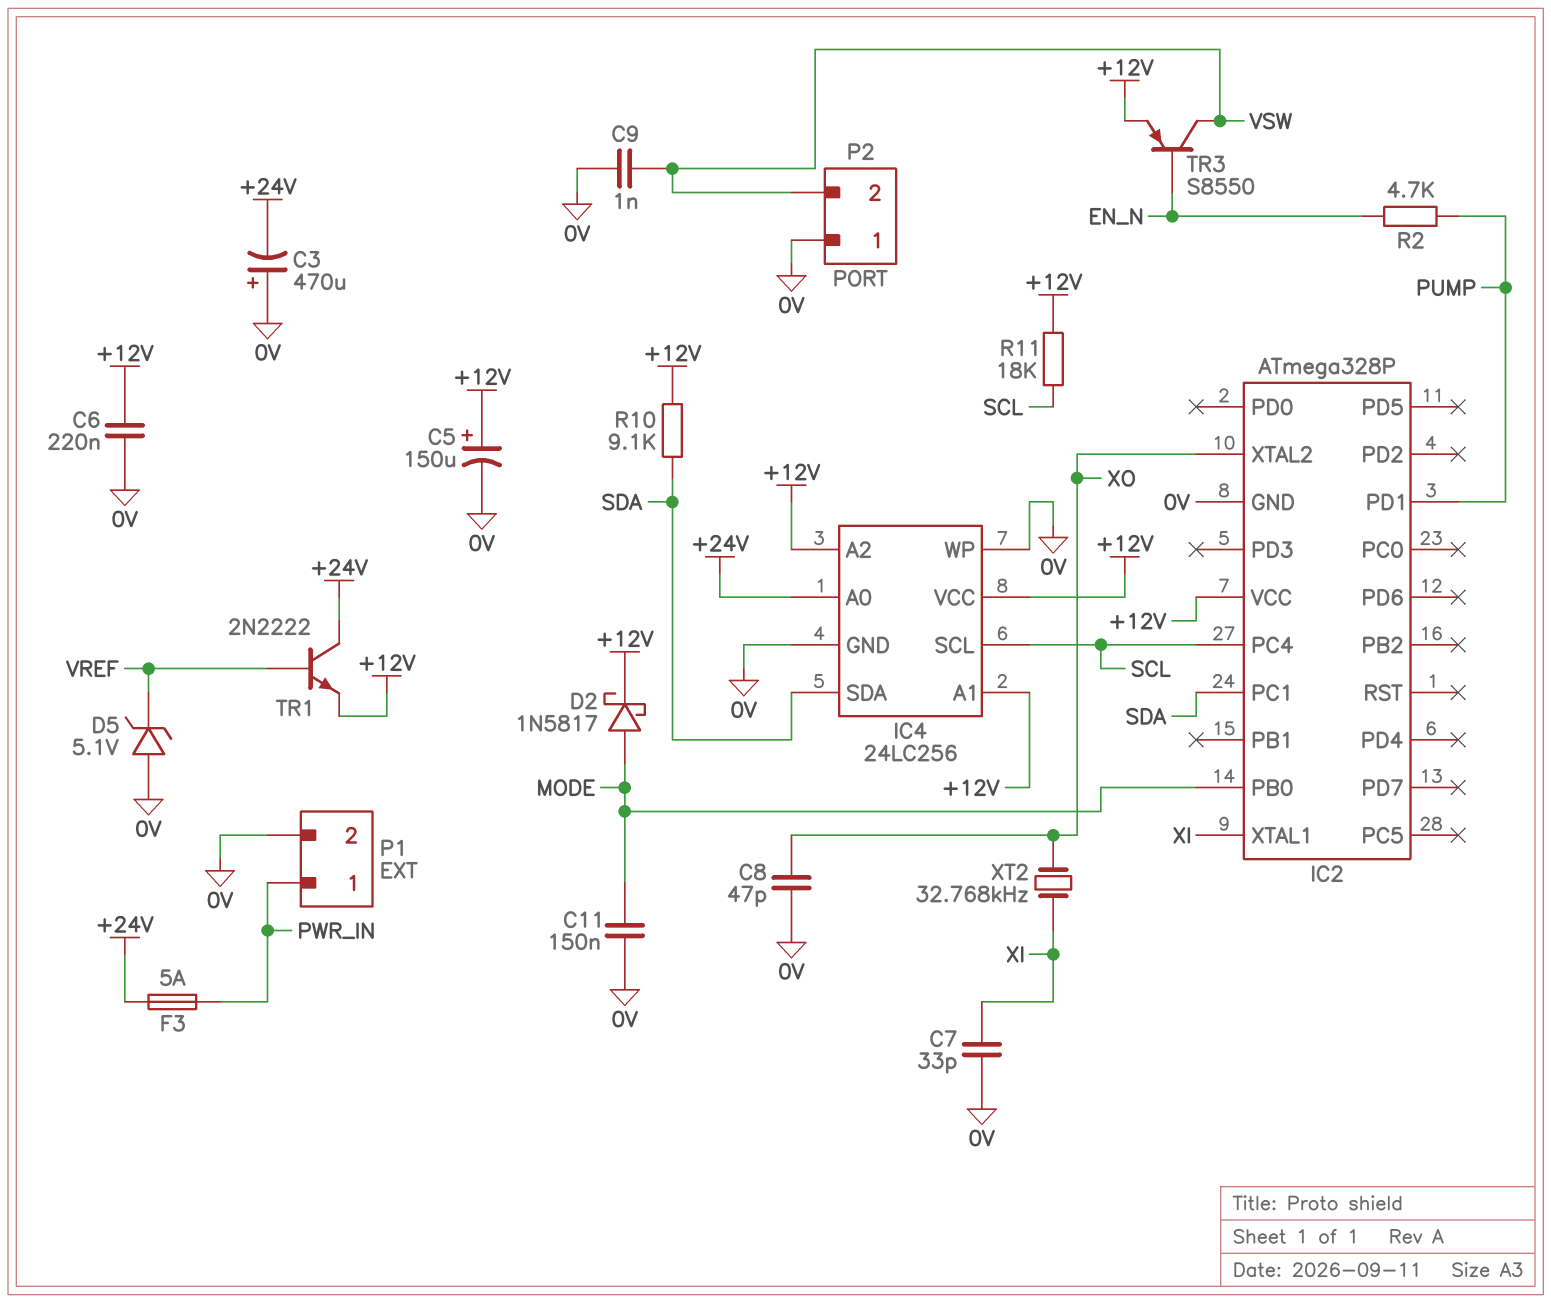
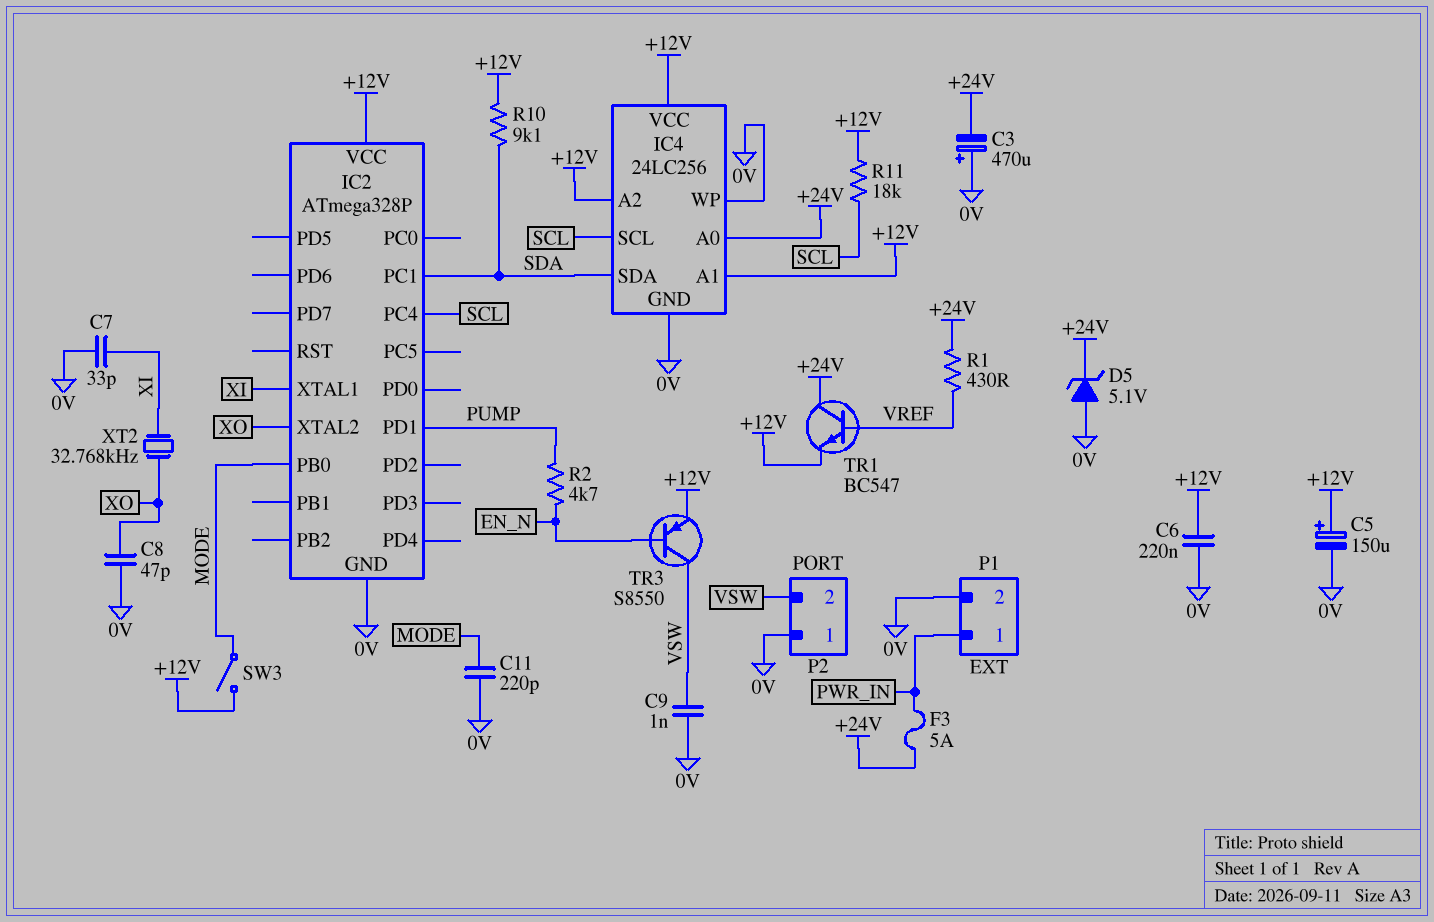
C11: 150nF (0V, MODE) -> 220pF (0V, MODE)
D2: schottky 1N5817 (A MODE, K +12V) -> none
D5: zener 5.1V (A 0V, K VREF) -> zener 5.1V (A 0V, K +24V)
R1: none -> 430 (+24V, VREF)
SW3: none -> switch (+12V, MODE)
TR1: NPN 2N2222 (B VREF, C +24V, E +12V) -> NPN BC547 (B VREF, C +24V, E +12V)

